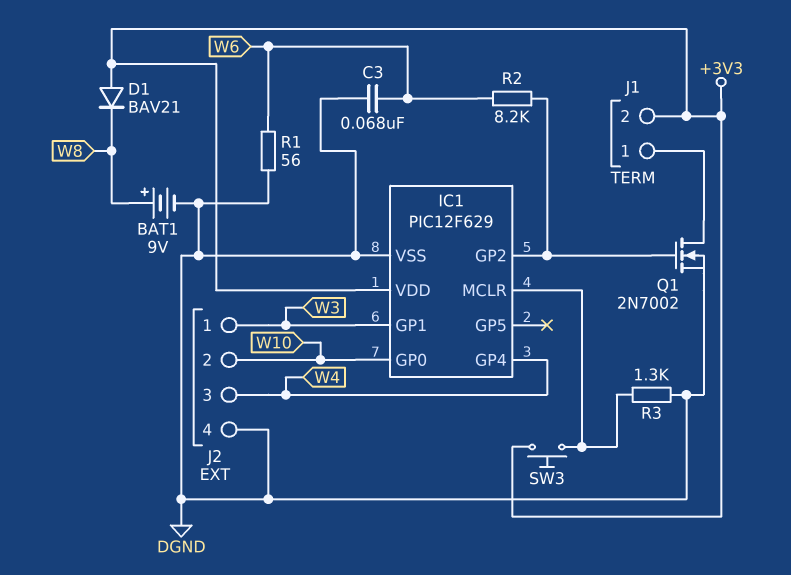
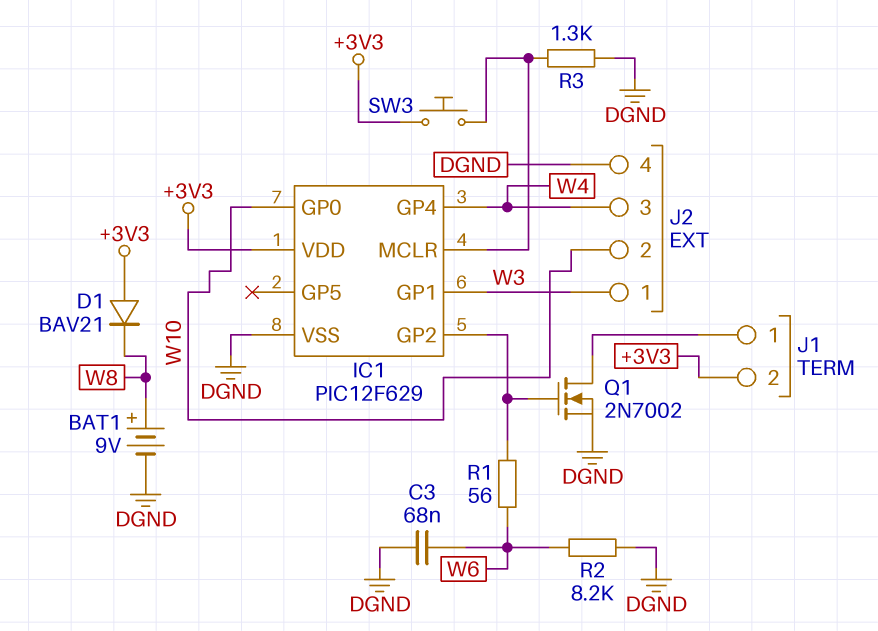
R1: 56 (DGND, W6) -> 56 (IC1/GP2, W6)
R2: 8.2k (IC1/GP2, W6) -> 8.2k (DGND, W6)

